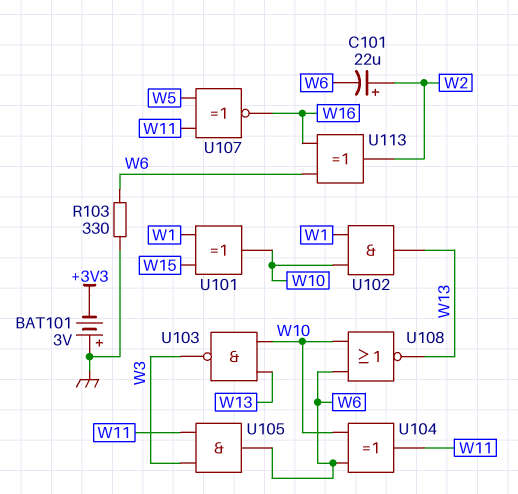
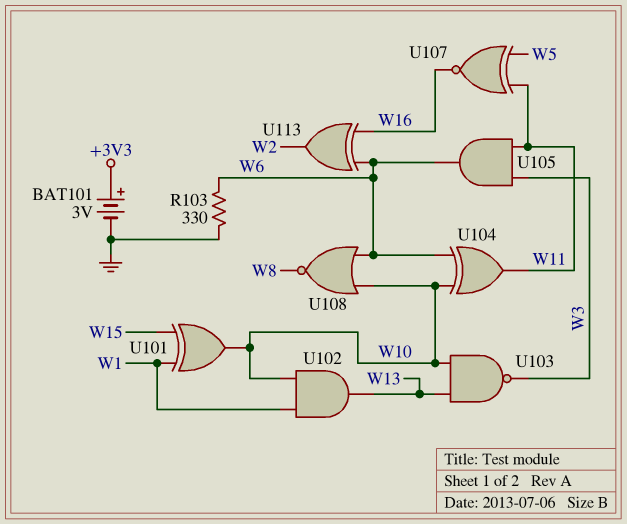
BAT101: 3V (plus GND, minus +3V3) -> 3V (plus +3V3, minus GND)
C101: 22uF (plus W2, minus W6) -> none
U108: NOR (in W6, in W10, out W13) -> NOR (in W6, in W10, out W8)

